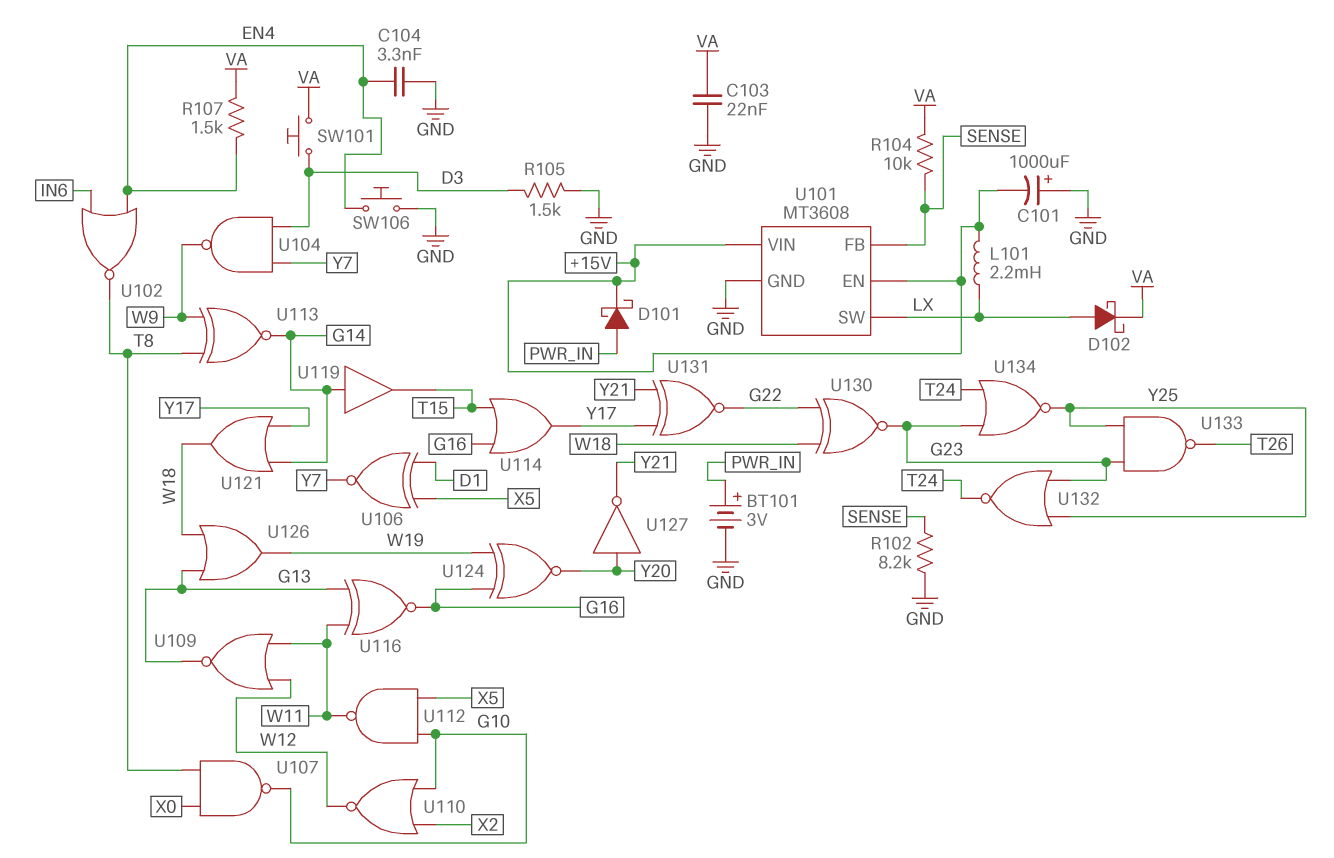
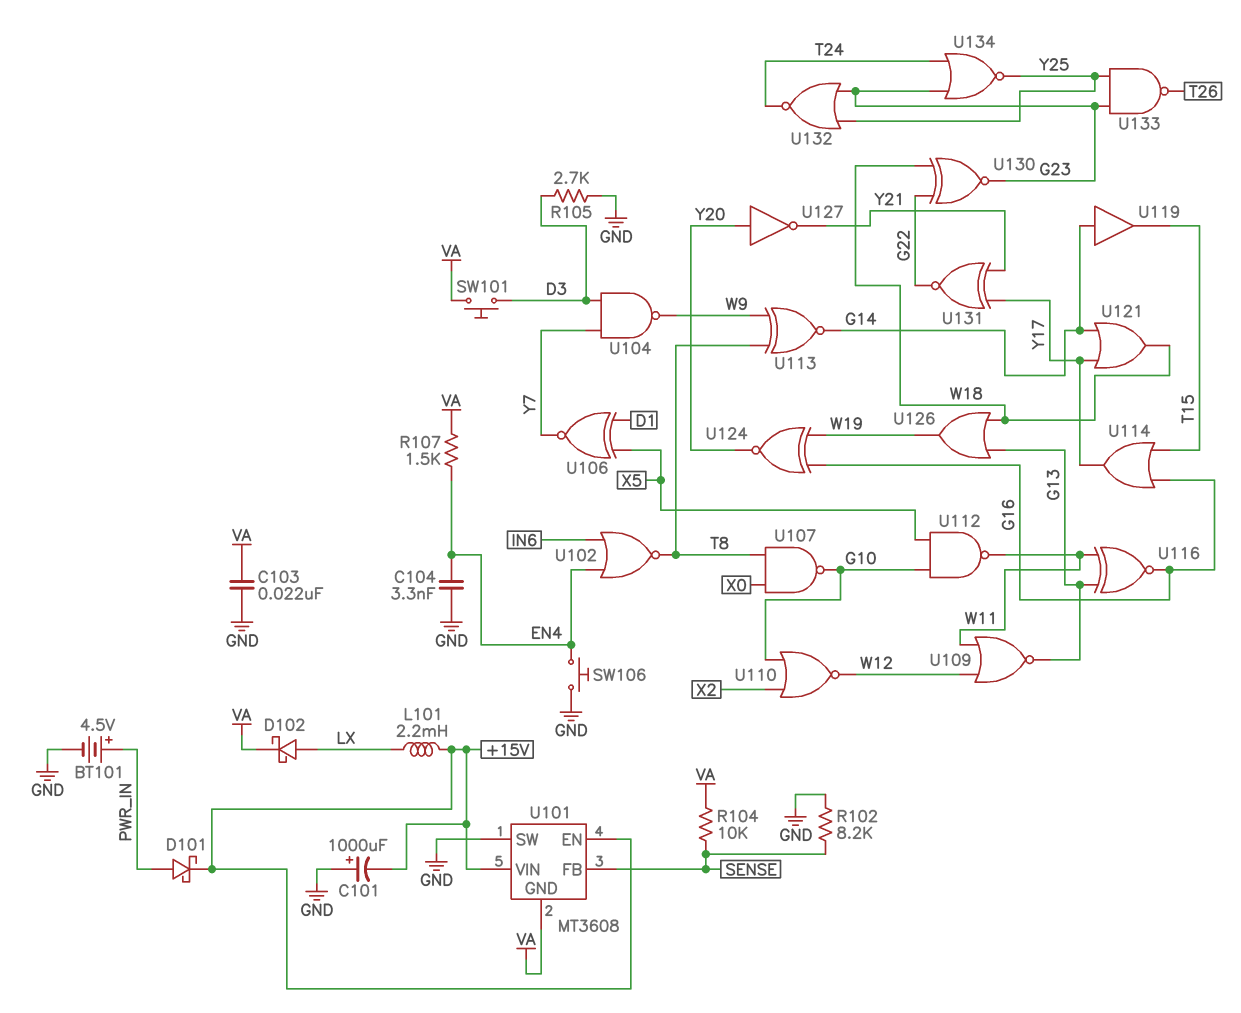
BT101: 3V (plus PWR_IN, minus GND) -> 4.5V (plus PWR_IN, minus GND)
R105: 1.5k (D3, GND) -> 2.7k (D3, GND)
U101 pin GND: GND -> VA
U101 pin SW: LX -> GND

